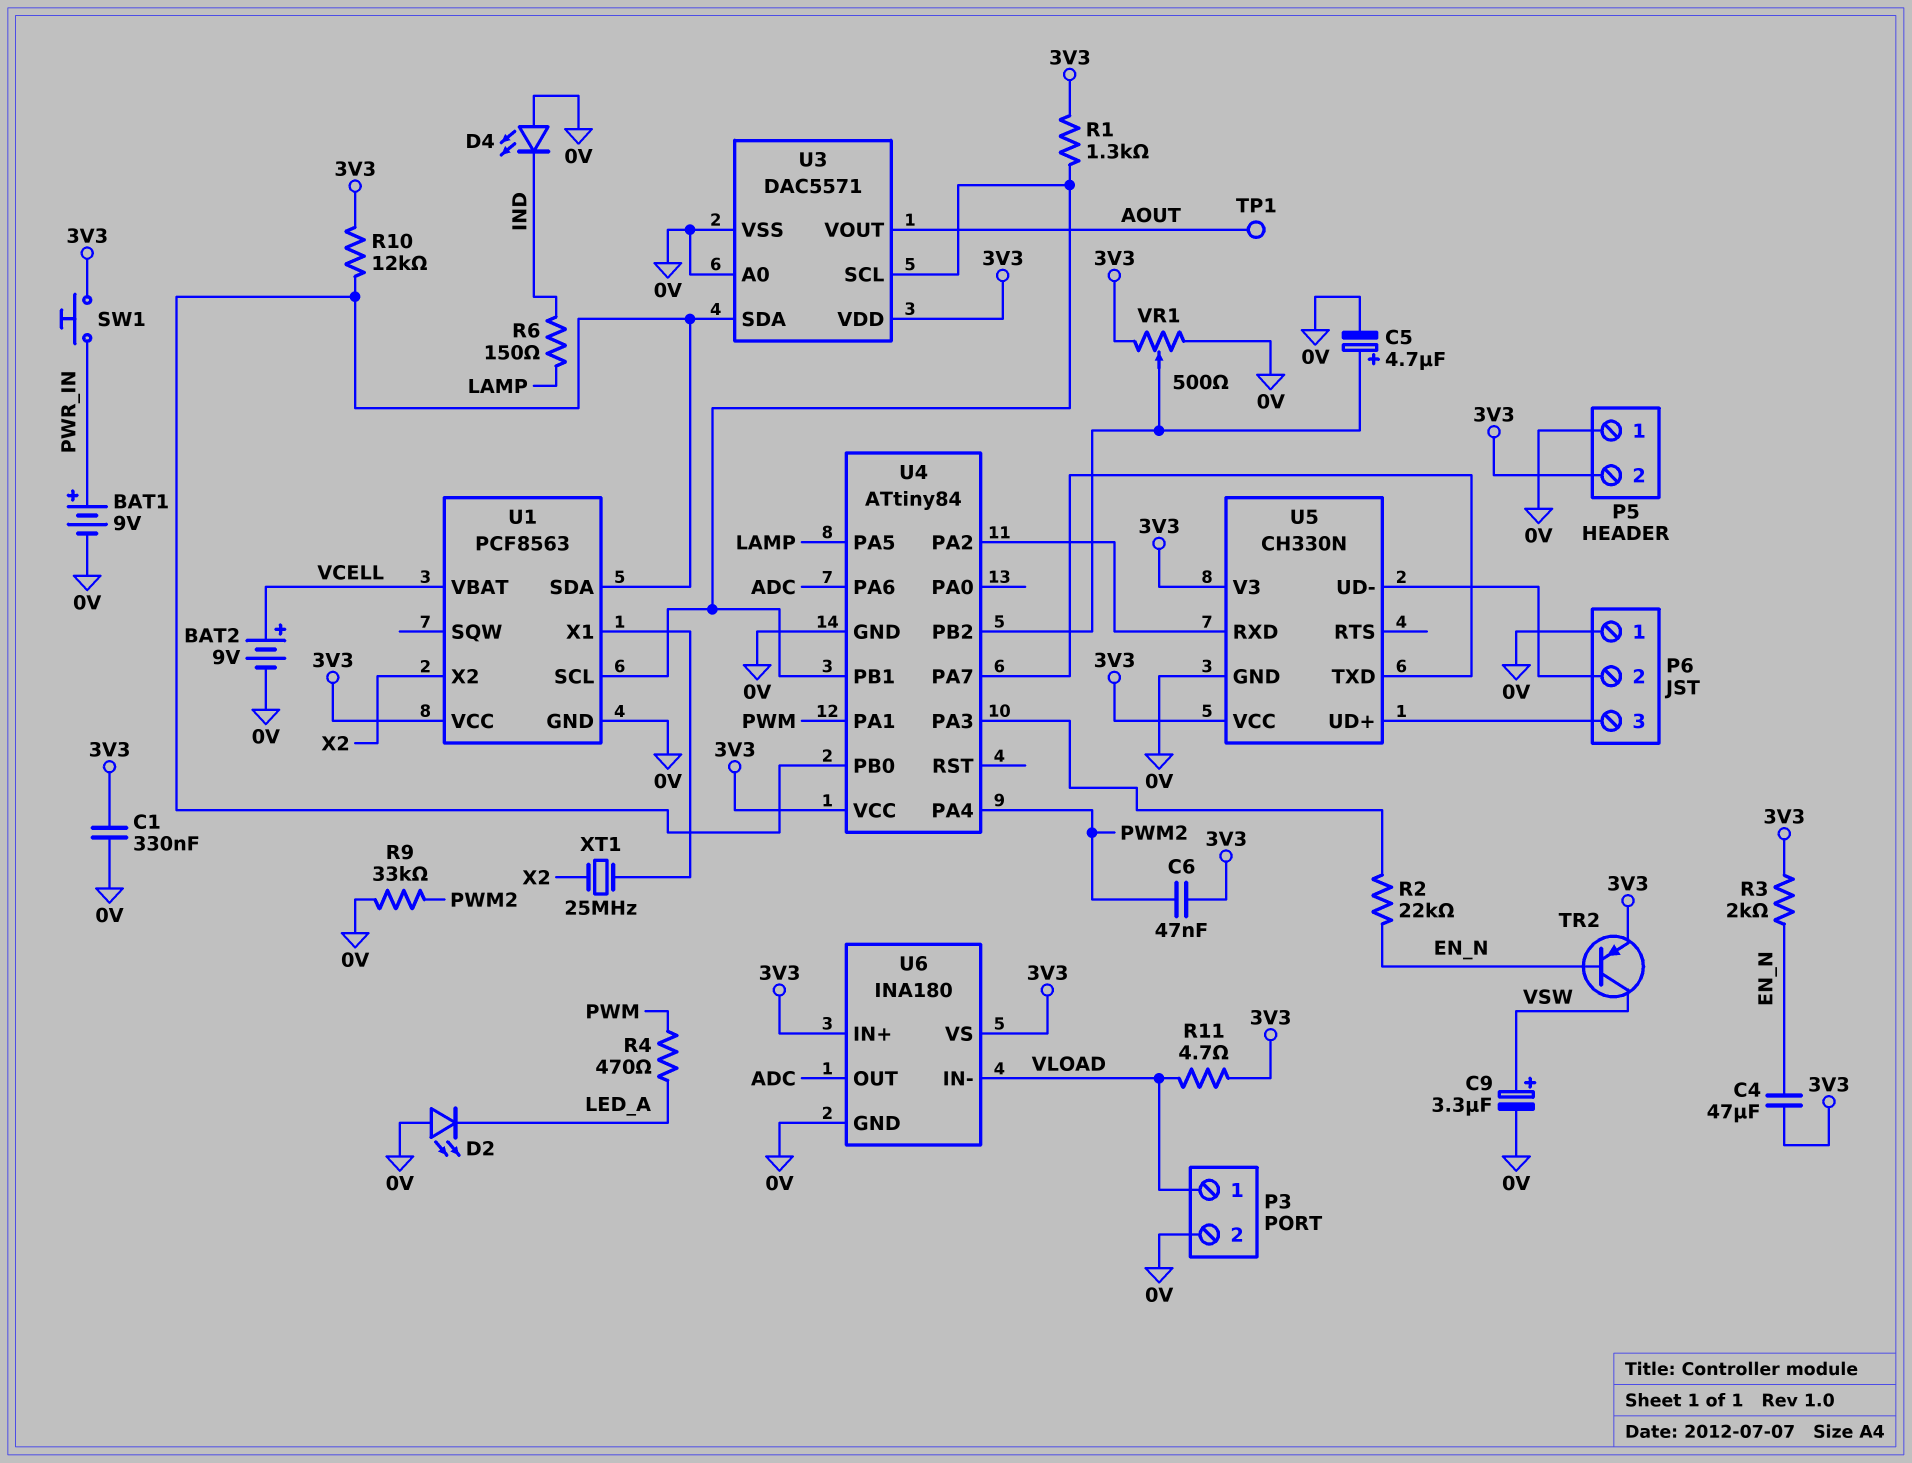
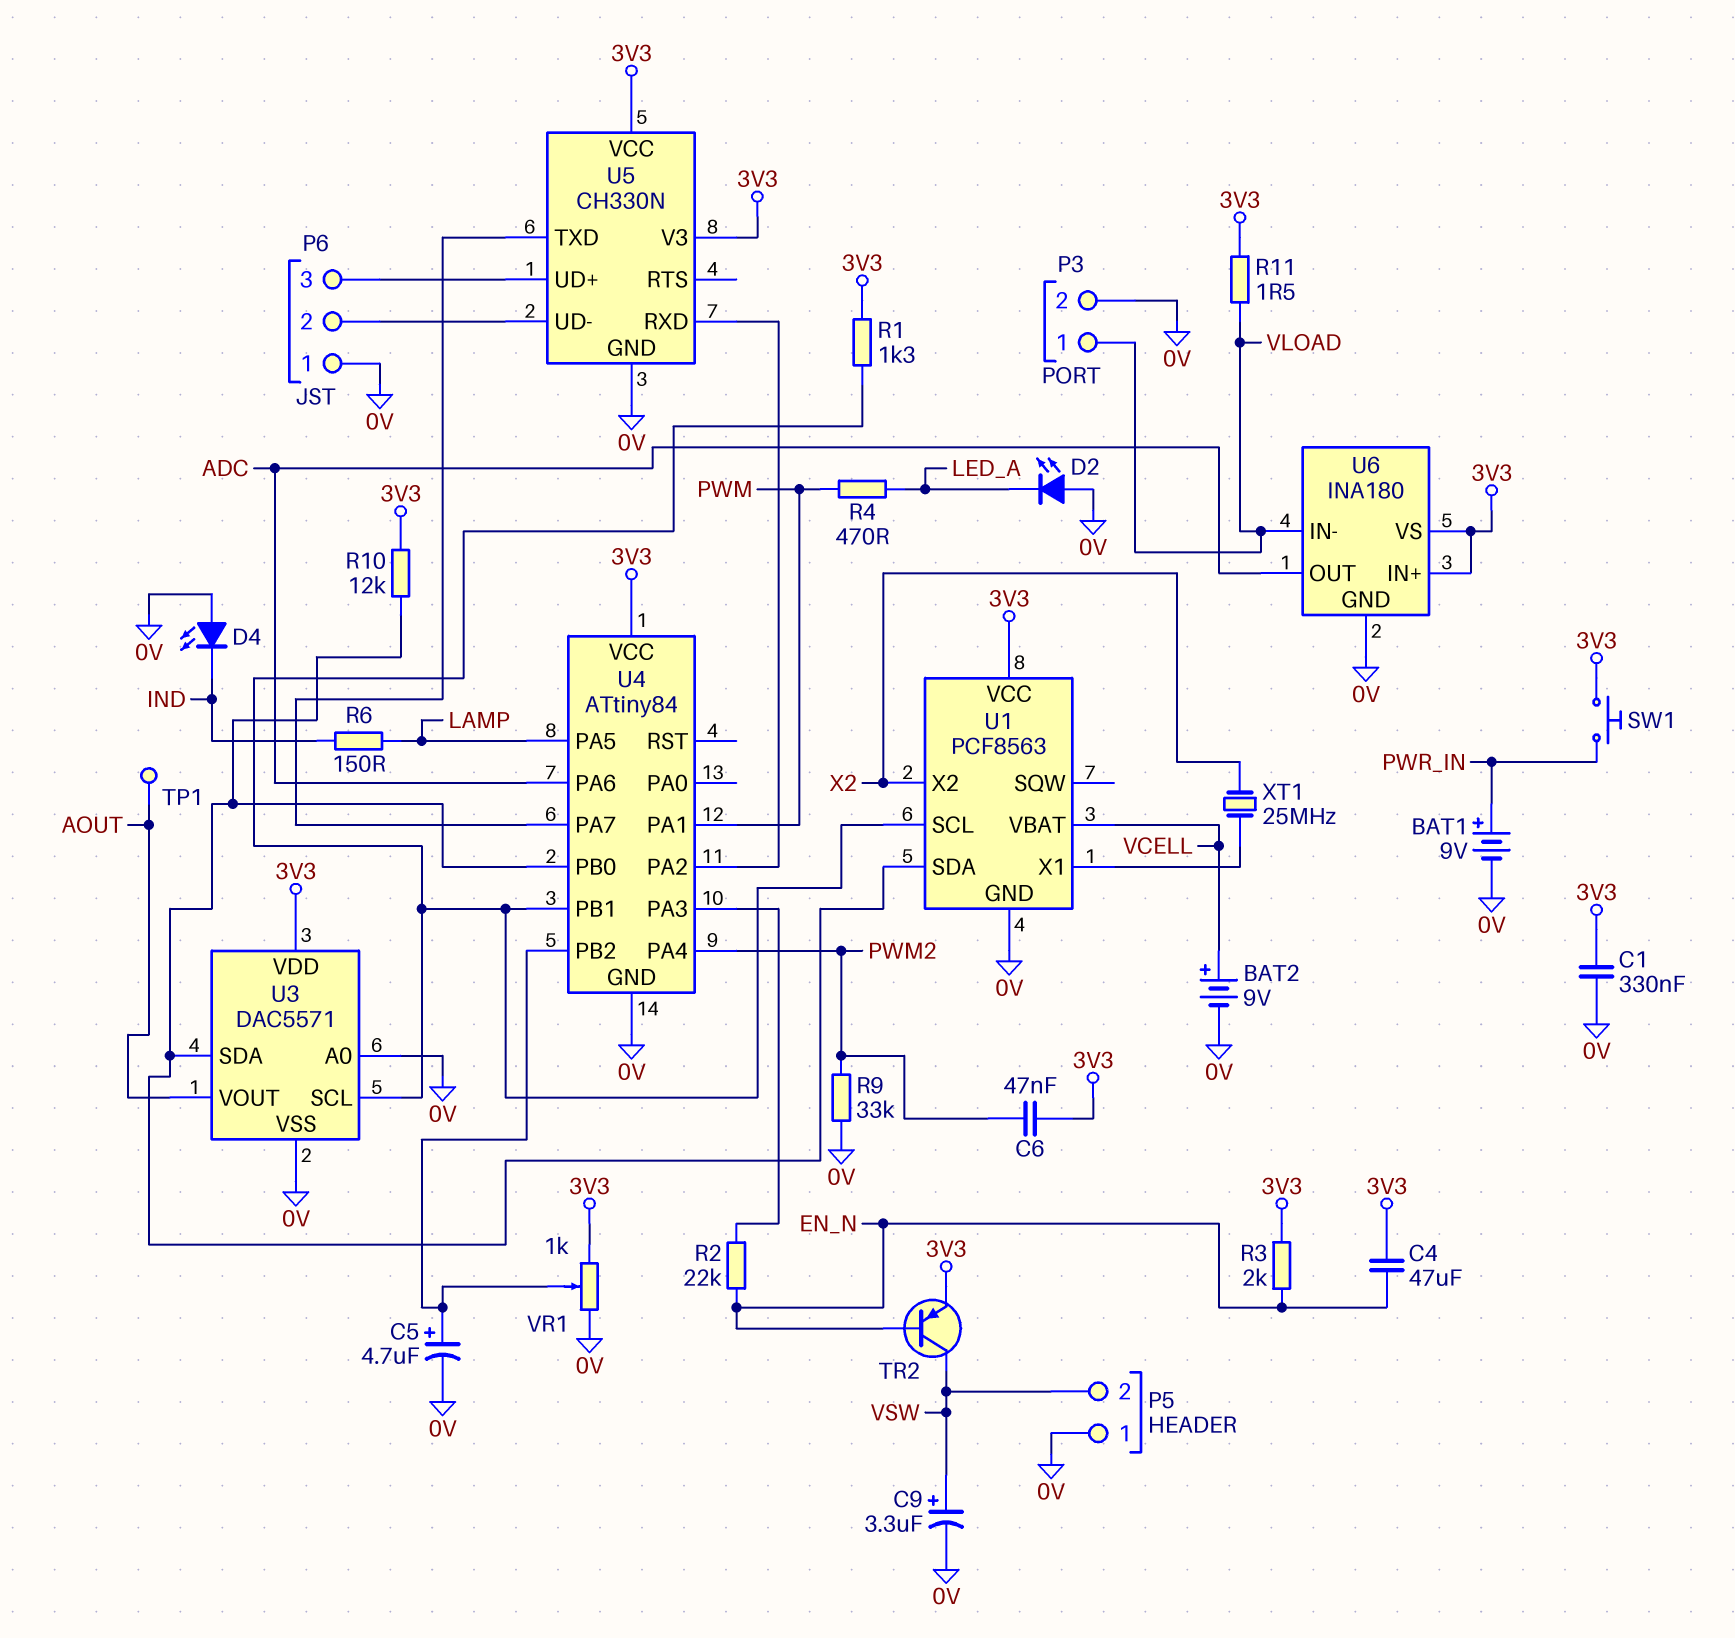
P5 pin 2: 3V3 -> VSW
R11: 4.7 (3V3, VLOAD) -> 1.5 (3V3, VLOAD)
VR1: 500 (0V, 3V3, wiper U4/PB2) -> 1k (0V, 3V3, wiper U4/PB2)

